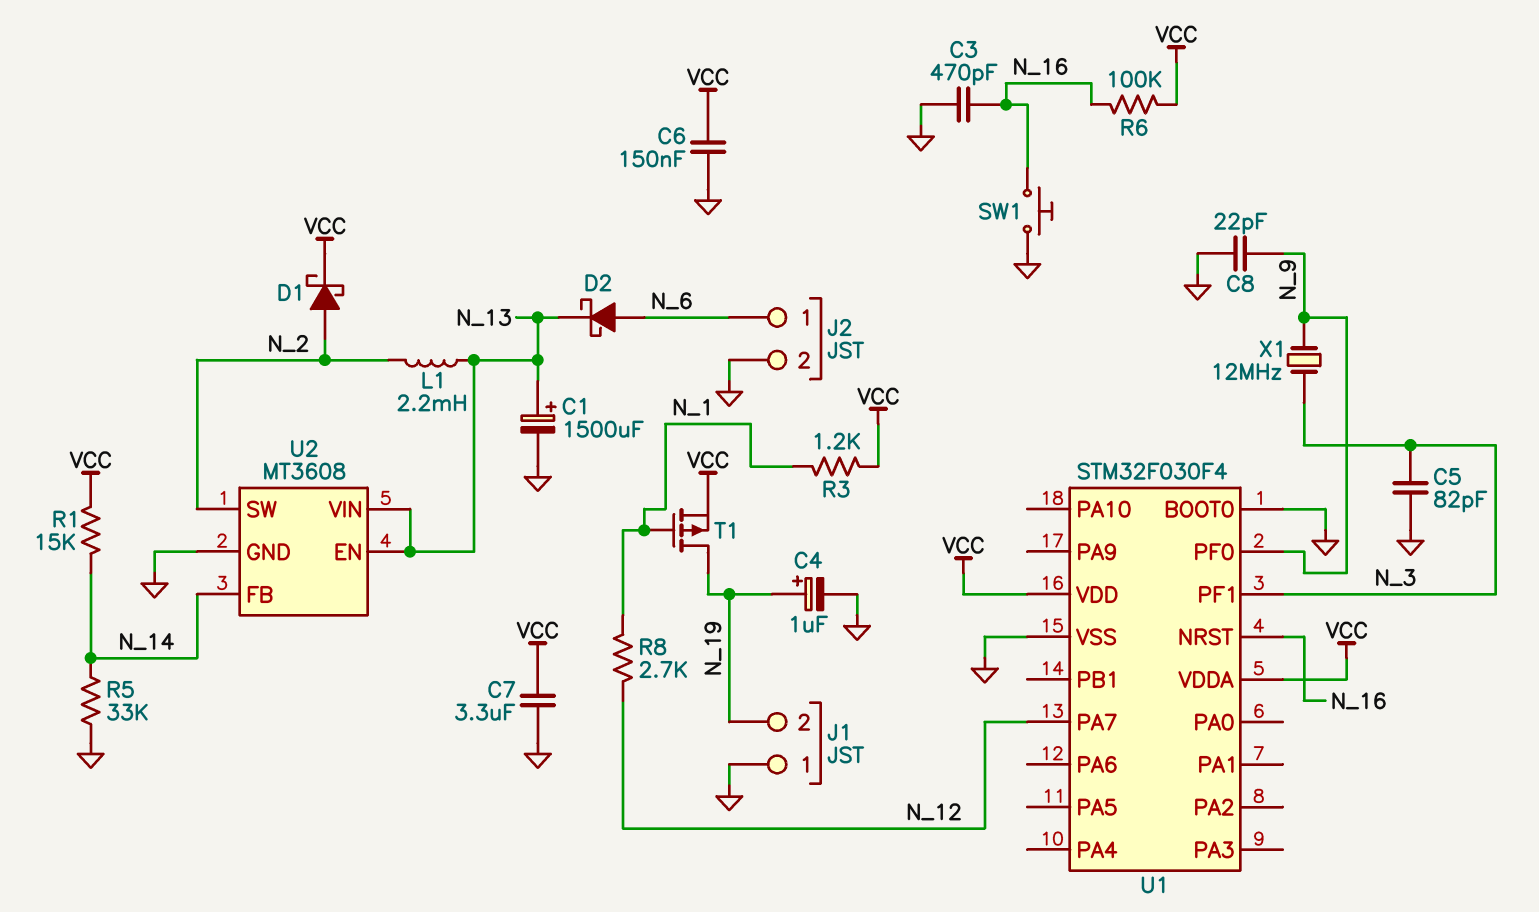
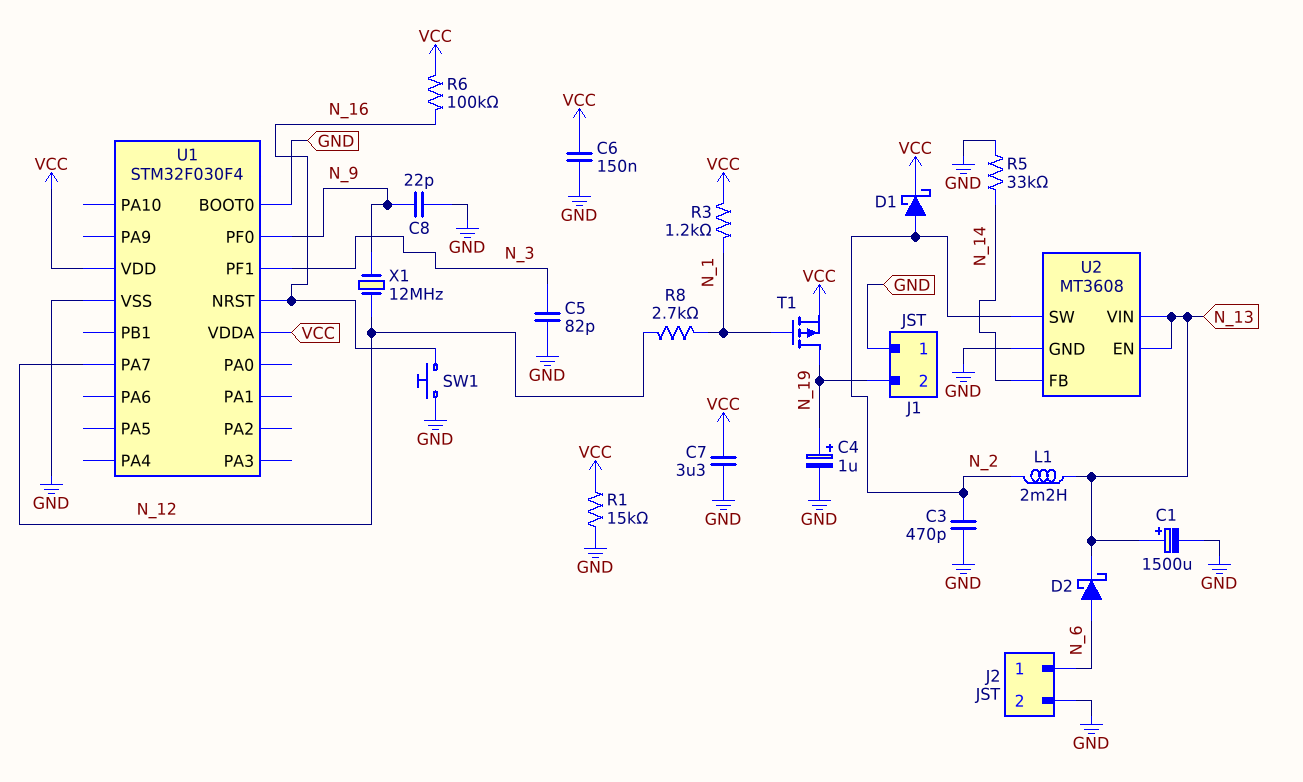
C3: 470pF (GND, N_16) -> 470pF (GND, N_2)
R1: 15k (N_14, VCC) -> 15k (GND, VCC)
X1: 12MHz (N_3, N_9) -> 12MHz (N_9, N_12)

